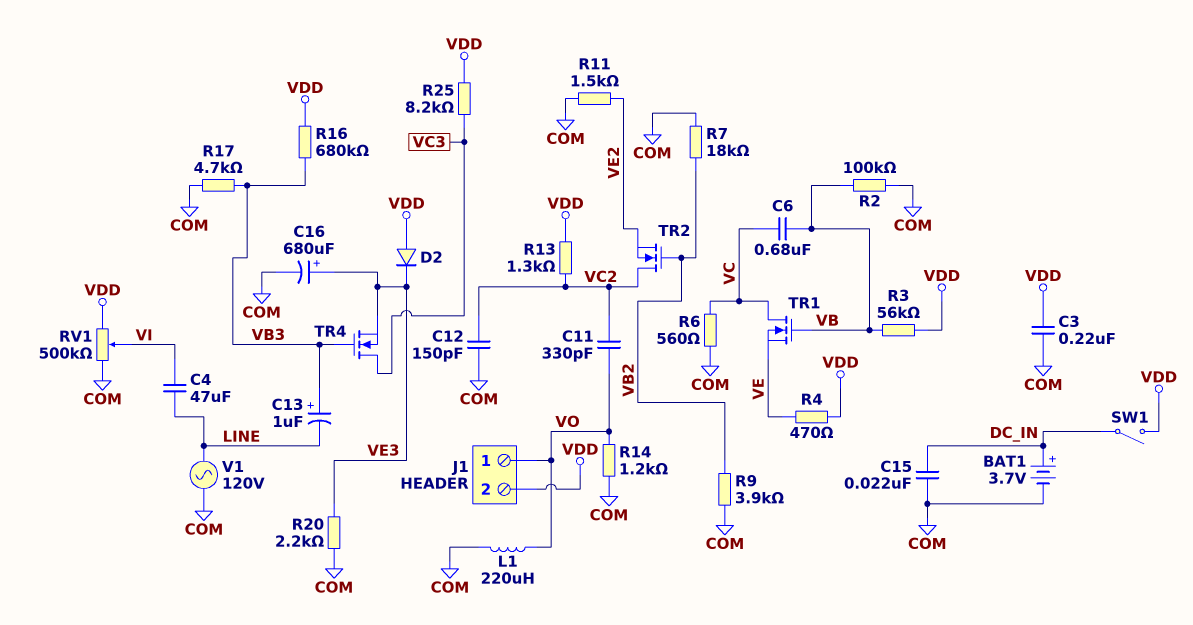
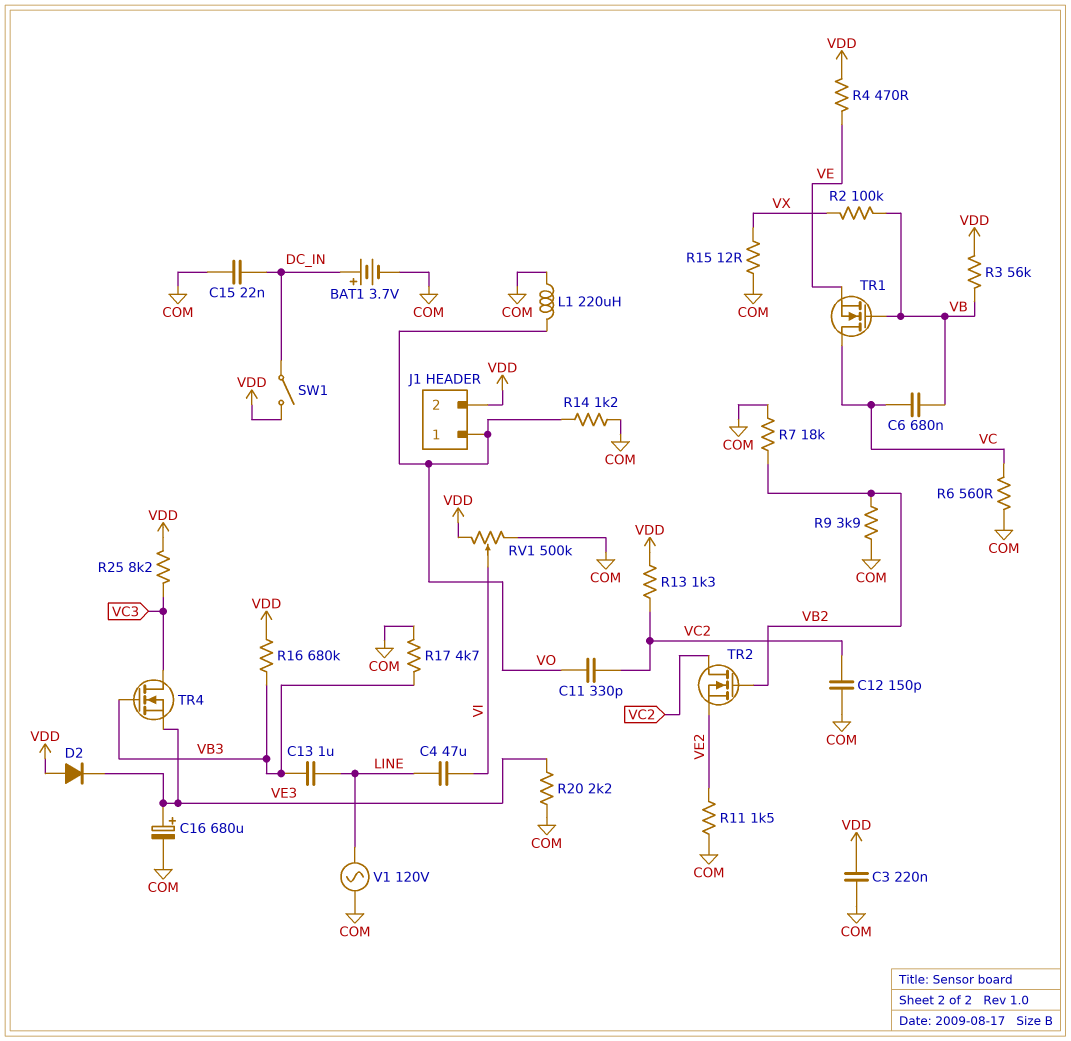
C13: 1uF (plus VB3, minus LINE) -> 1uF (LINE, VB3)
R2: 100k (COM, VB) -> 100k (VB, VX)
R15: none -> 12 (COM, VX)

